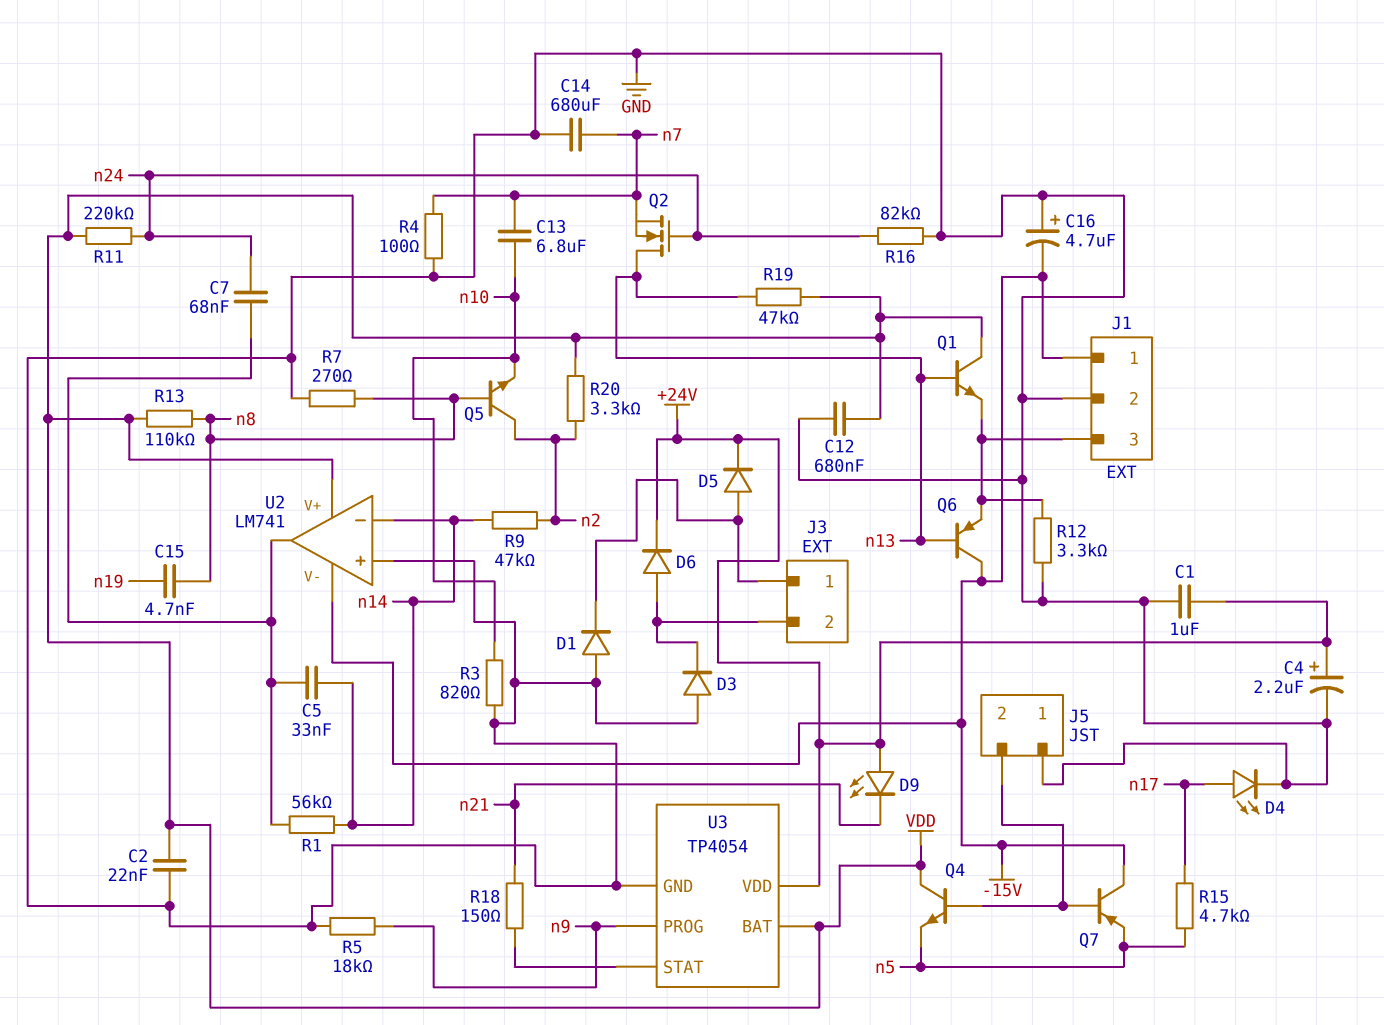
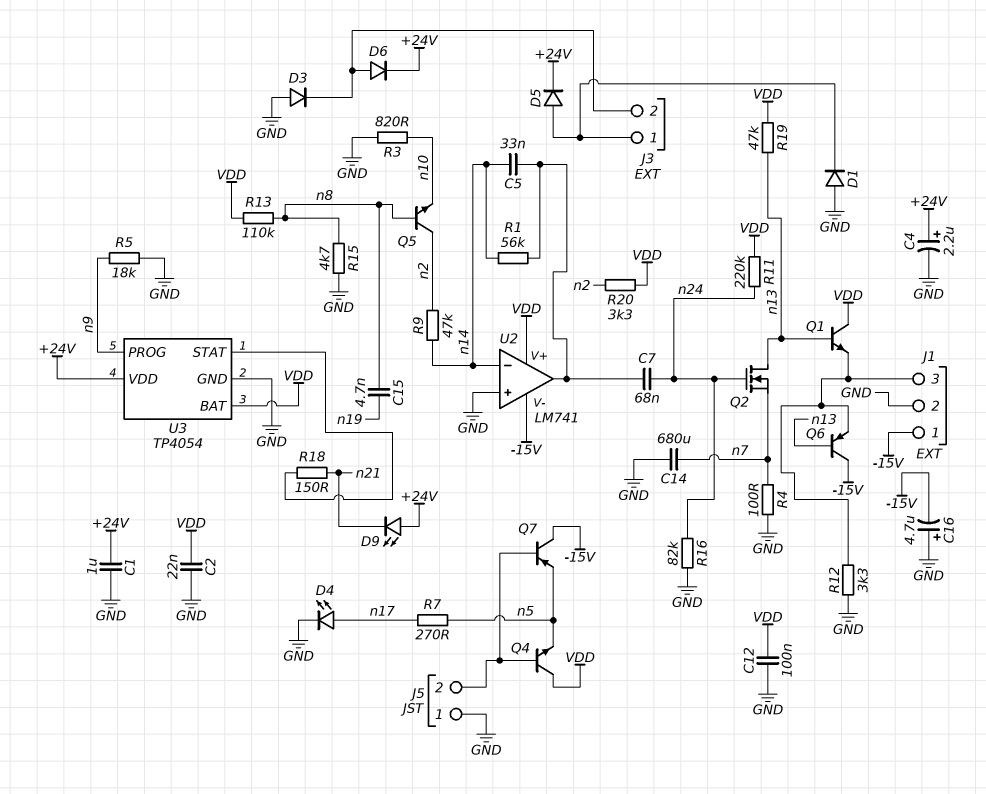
C12: 680nF (GND, VDD) -> 100nF (GND, VDD)
C13: 6.8uF (n7, n10) -> none
R7: 270 (GND, n8) -> 270 (n5, n17)
R15: 4.7k (n5, n17) -> 4.7k (GND, n8)

